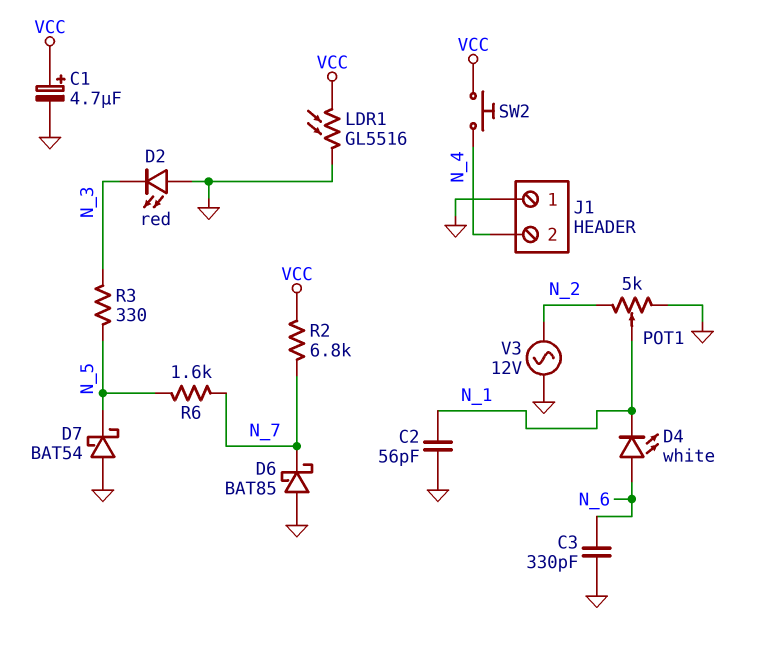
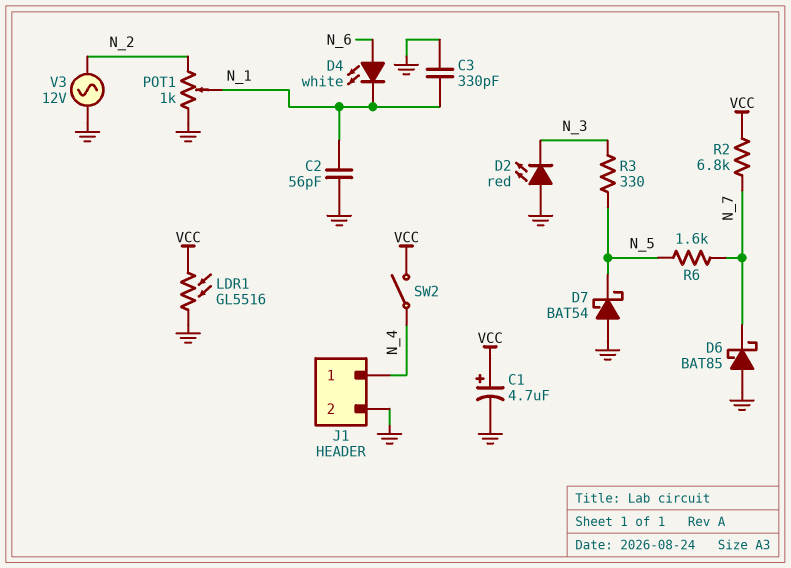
C3: 330pF (GND, N_6) -> 330pF (GND, N_1)
J1 pin 1: GND -> N_4
J1 pin 2: N_4 -> GND
POT1: 5k (GND, N_2, wiper N_1) -> 1k (GND, N_2, wiper N_1)
SW2: button (N_4, VCC) -> switch (N_4, VCC)

